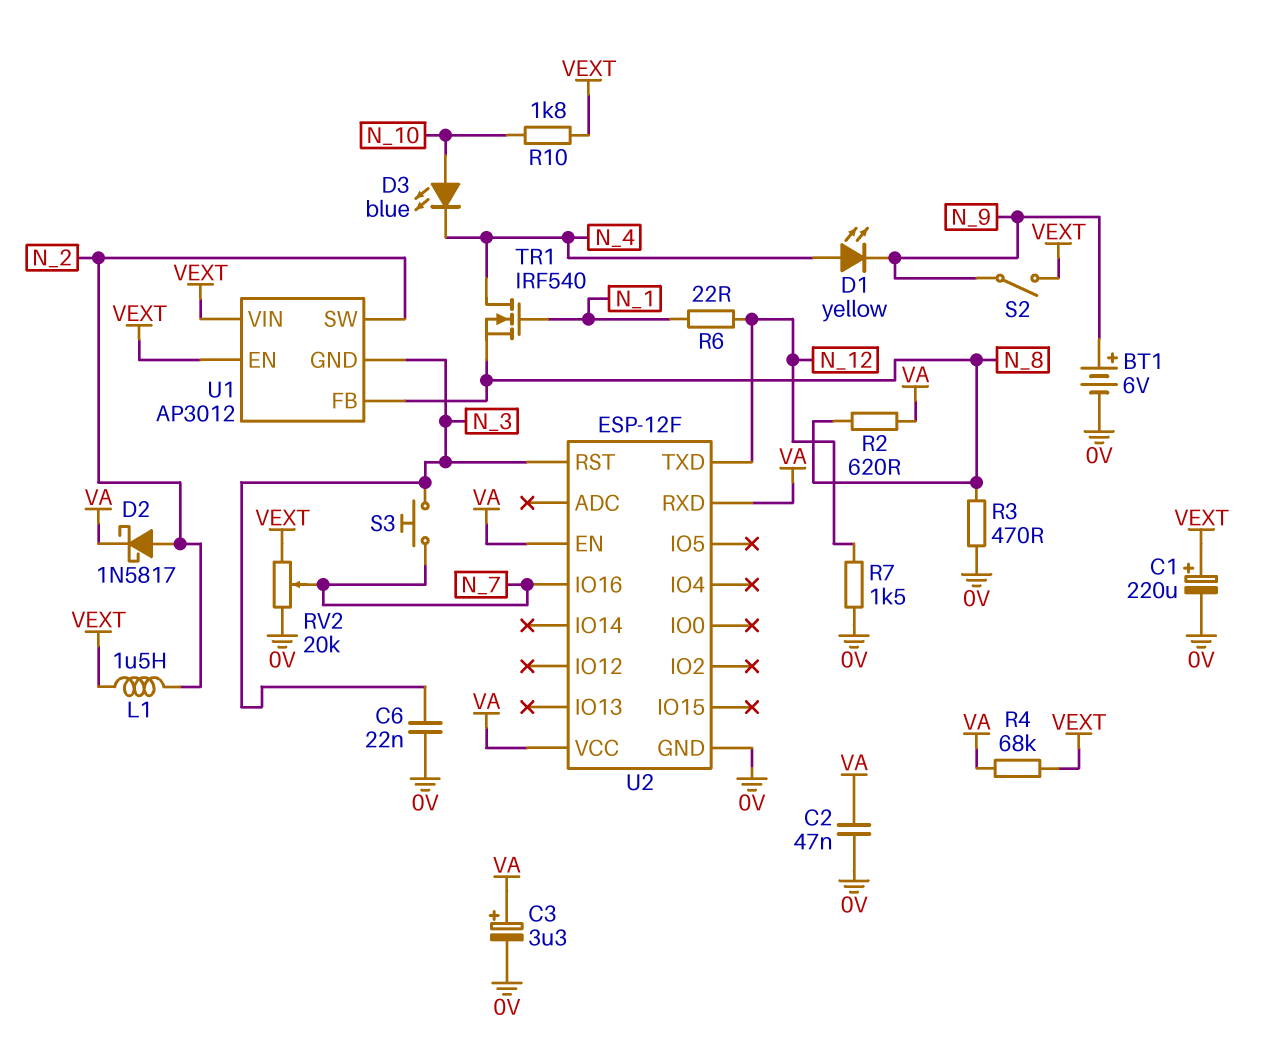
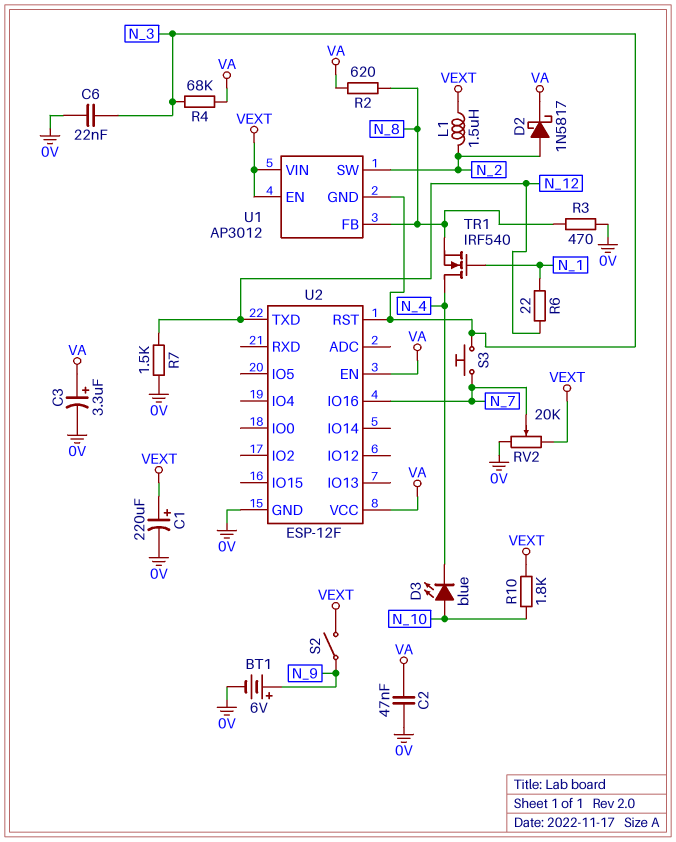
D1: LED yellow (A N_4, K N_9) -> none
R4: 68k (VA, VEXT) -> 68k (N_3, VA)
U2 pin RXD: VA -> none

